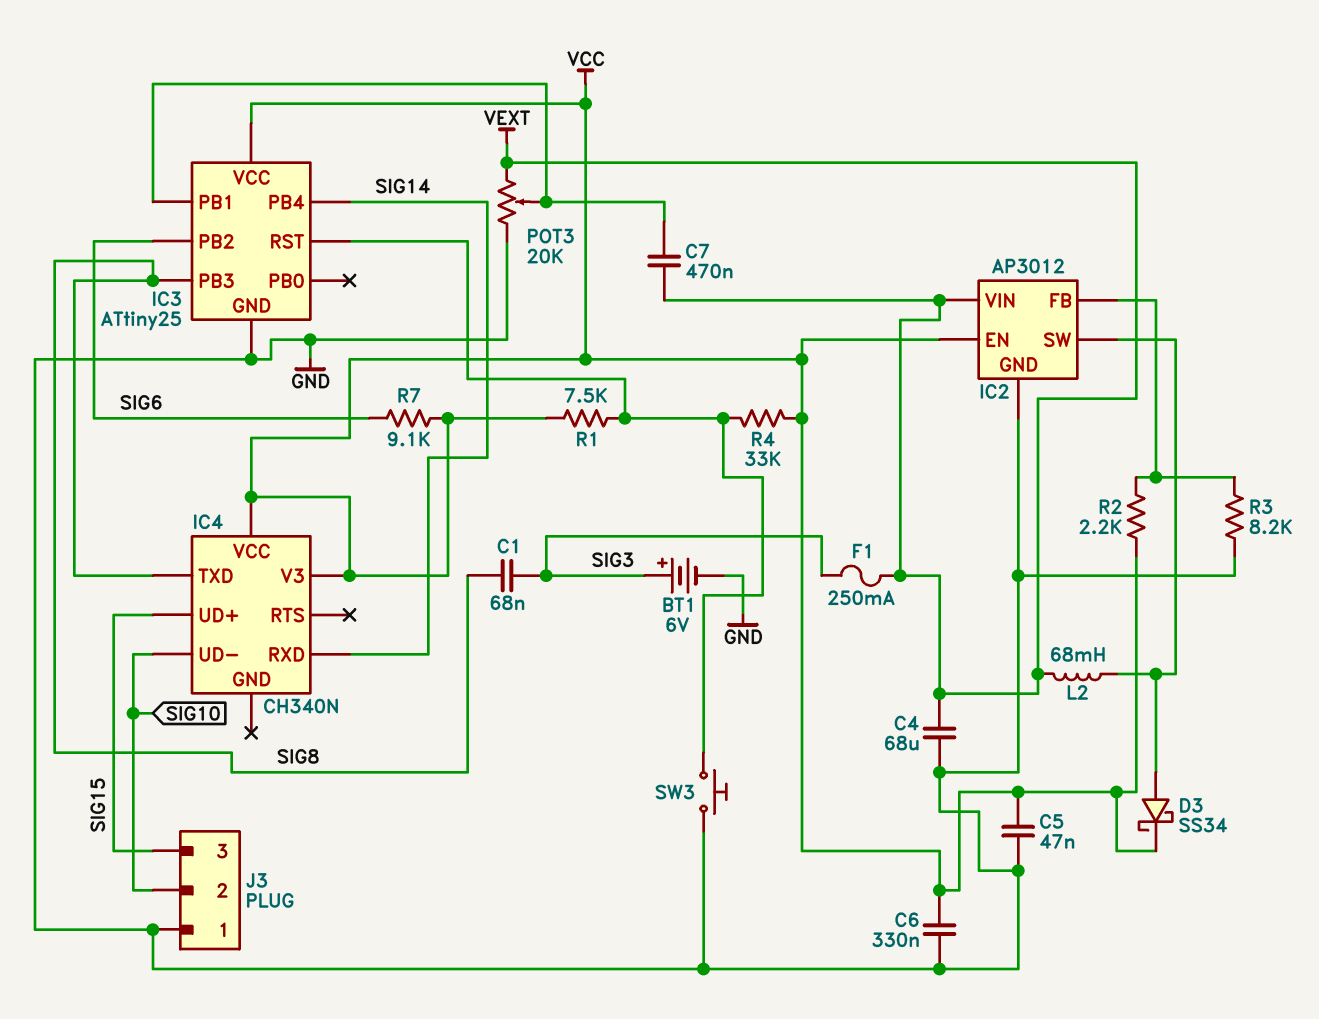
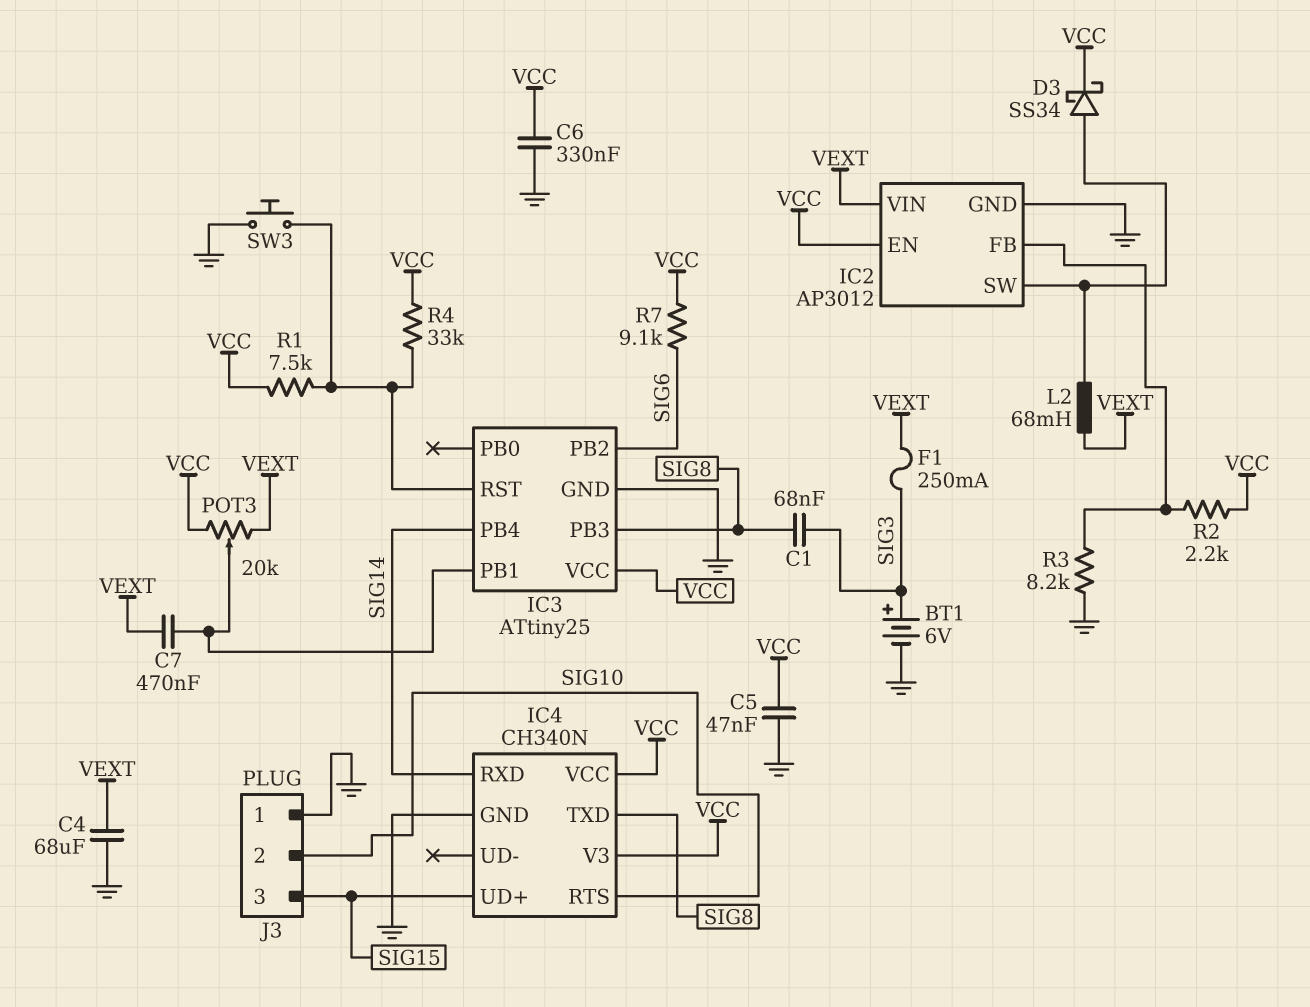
IC4 pin GND: none -> GND
IC4 pin RTS: none -> SIG10
IC4 pin UD-: SIG10 -> none
POT3: 20k (GND, VEXT, wiper IC3/PB1) -> 20k (VCC, VEXT, wiper IC3/PB1)

